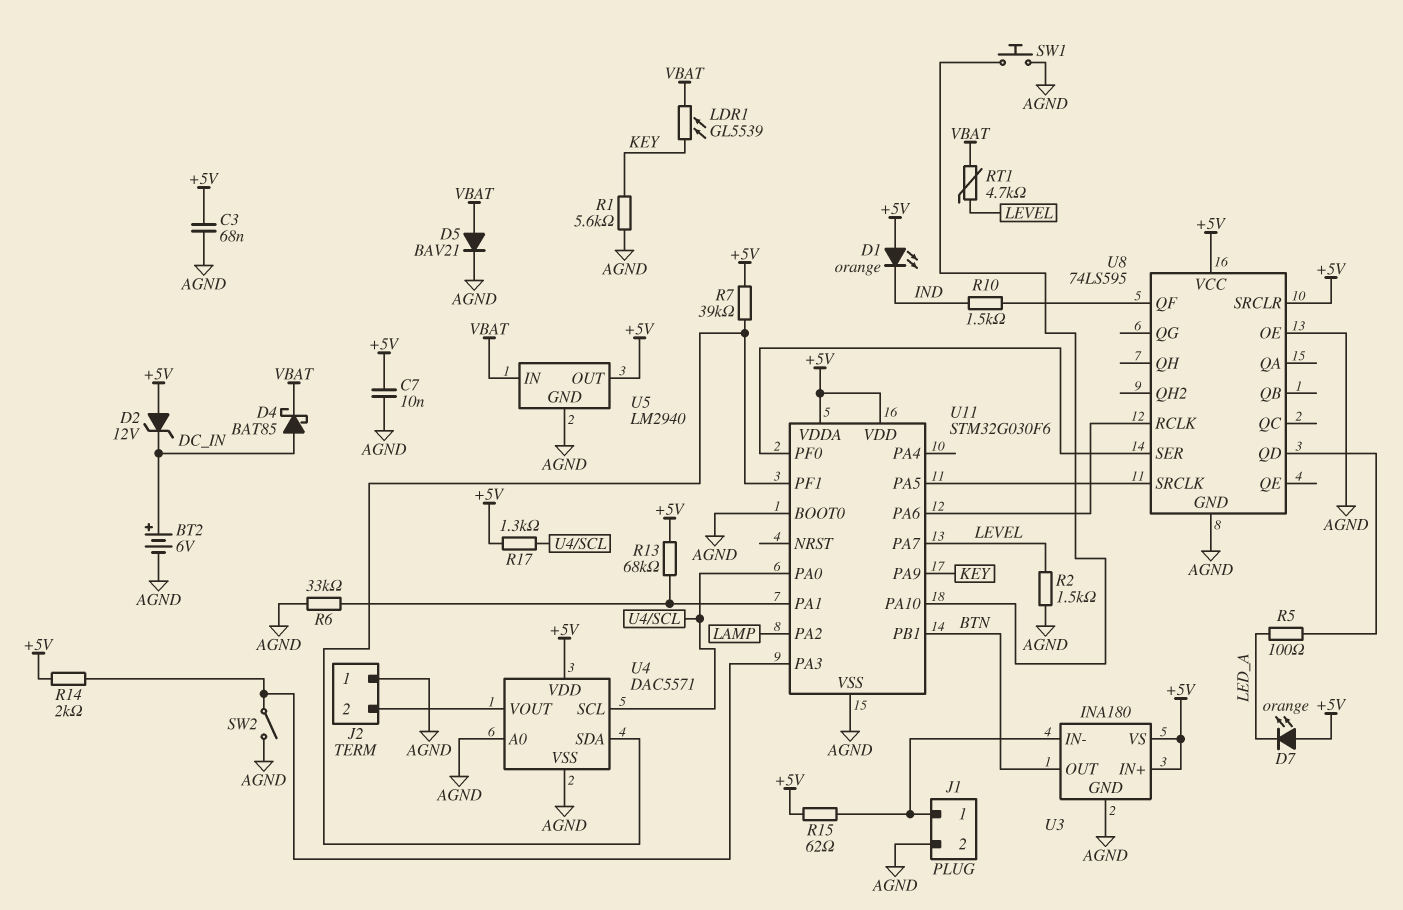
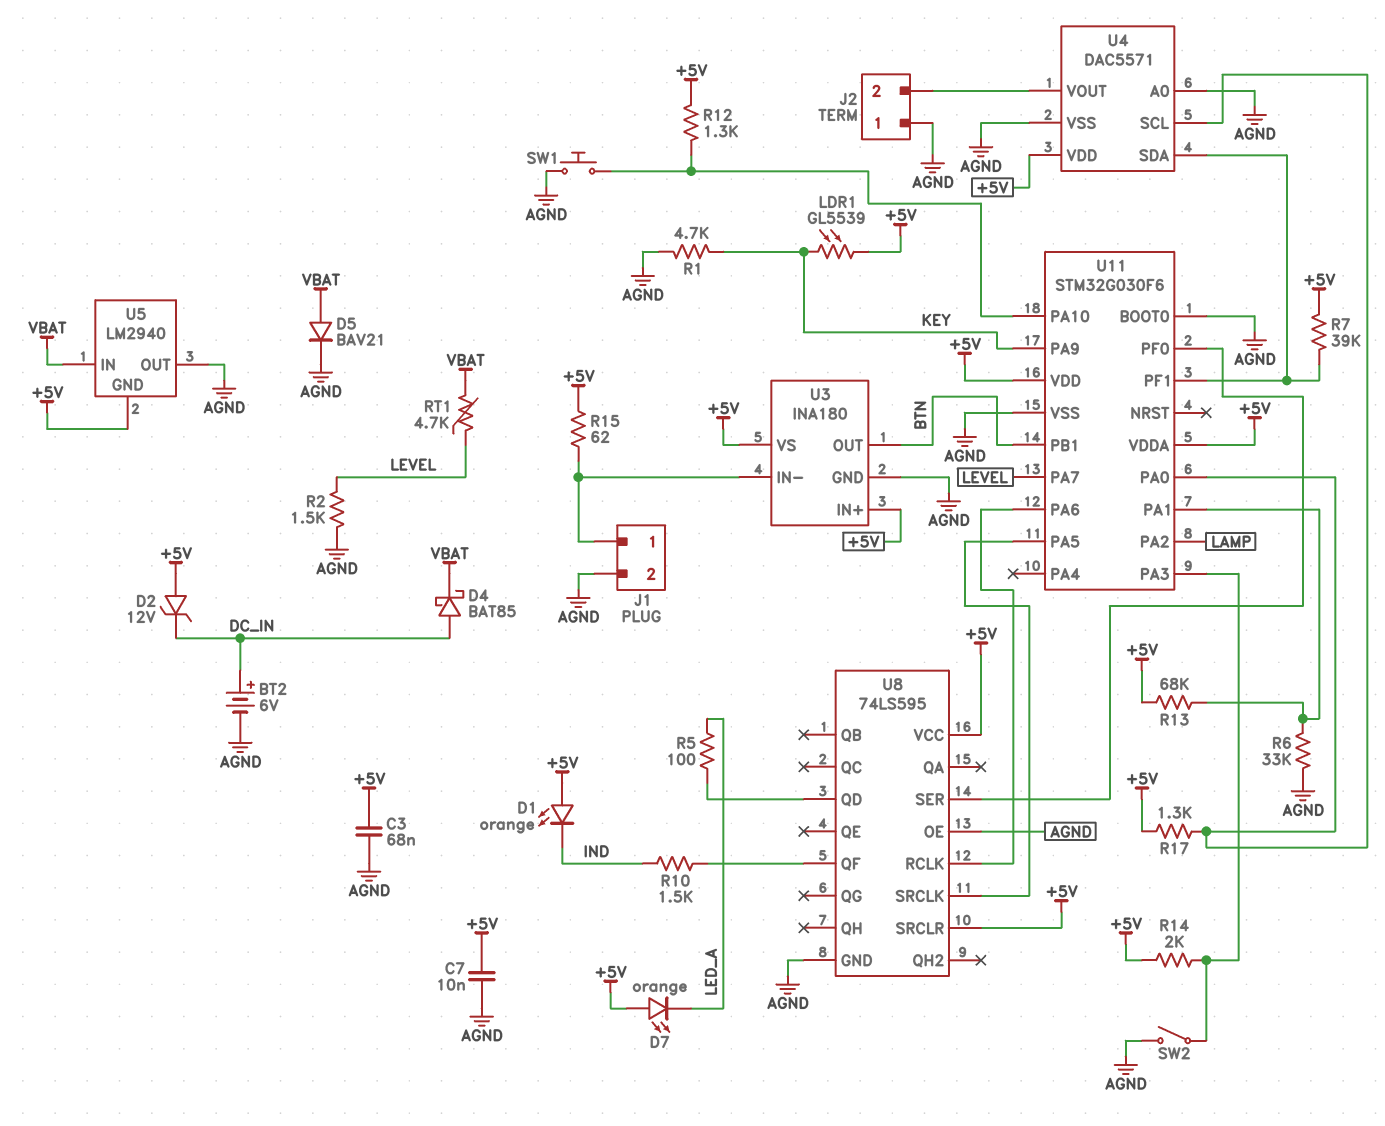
LDR1: GL5539 (KEY, VBAT) -> GL5539 (+5V, KEY)
R1: 5.6k (AGND, KEY) -> 4.7k (AGND, KEY)
R12: none -> 1.3k (+5V, U11/PA10)
U5 pin GND: AGND -> +5V
U5 pin OUT: +5V -> AGND

